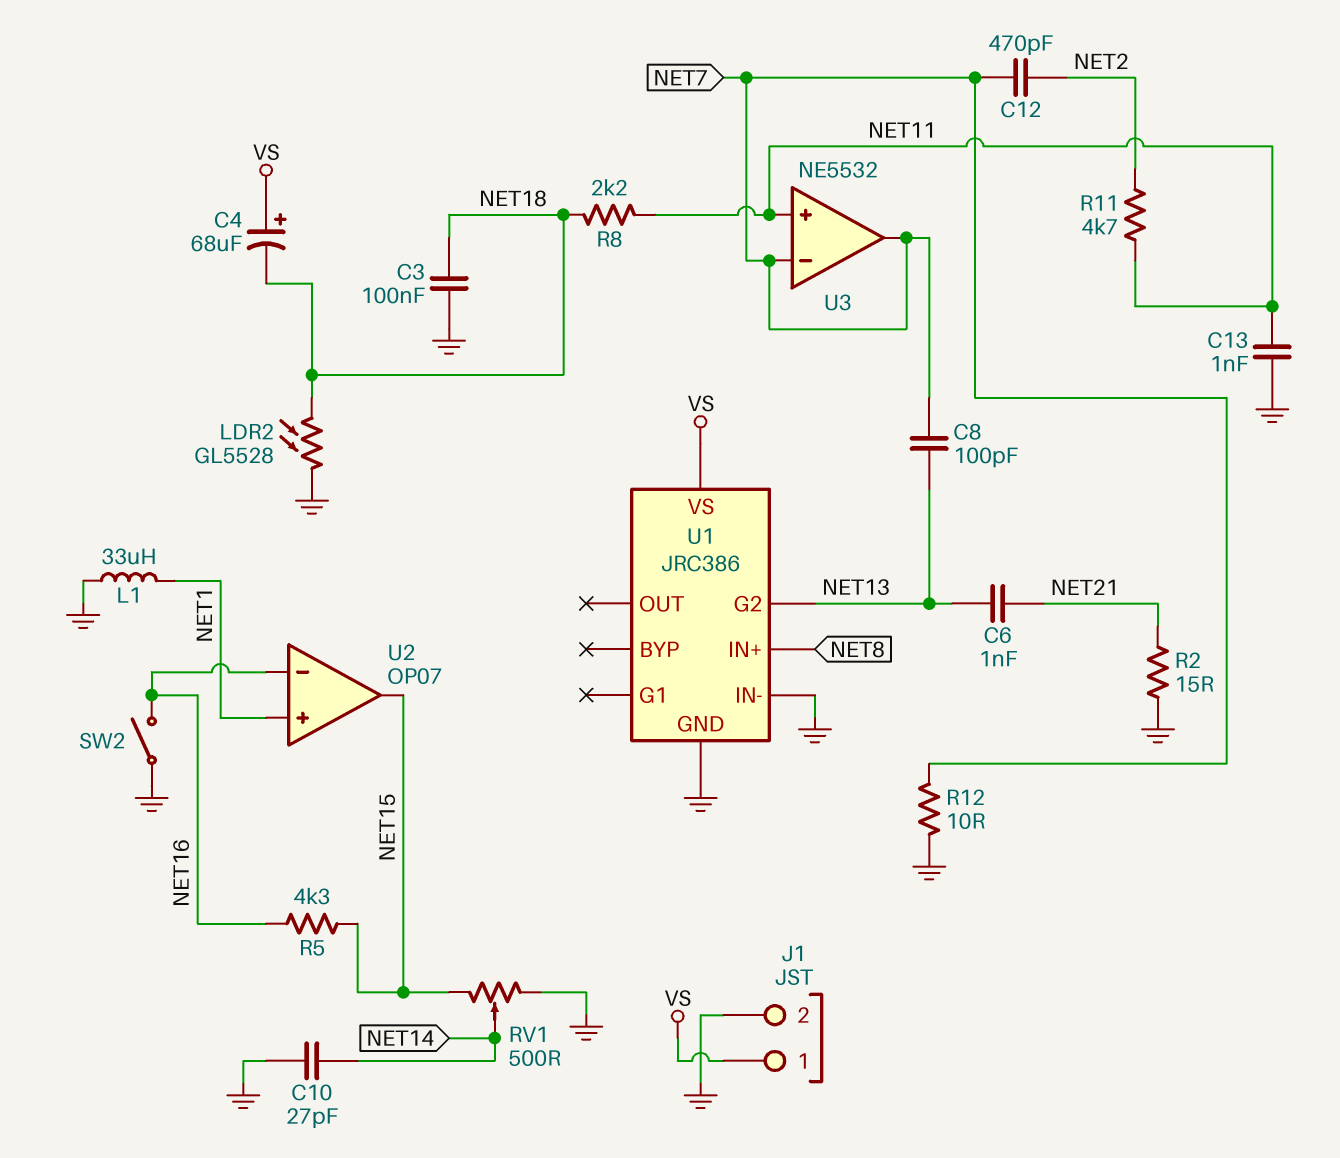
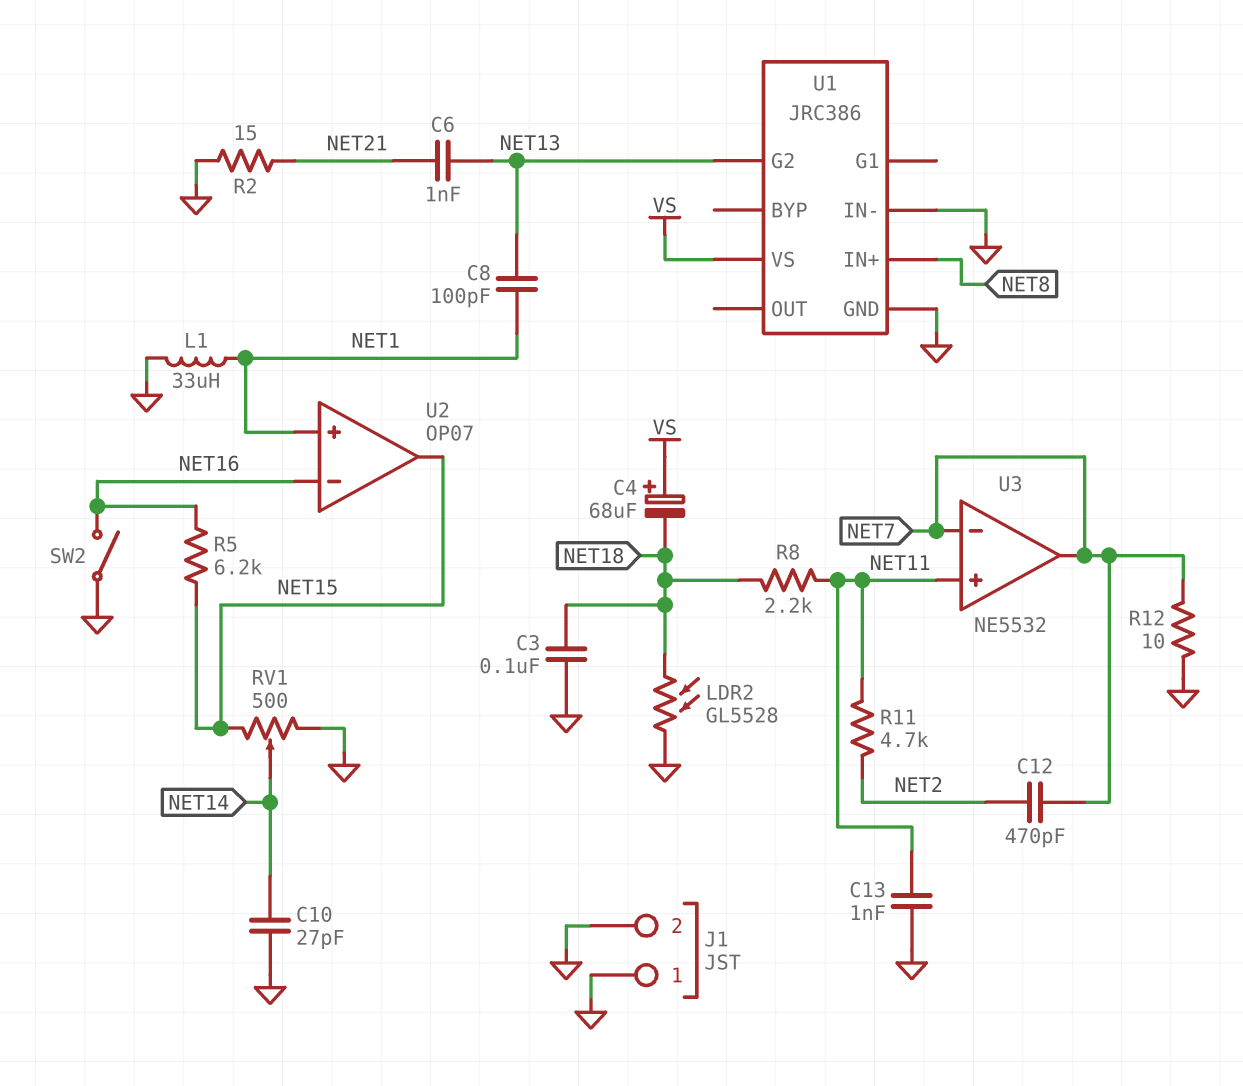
C8: 100pF (NET7, NET13) -> 100pF (NET1, NET13)
J1 pin 1: VS -> GND
R5: 4.3k (NET15, NET16) -> 6.2k (NET15, NET16)

